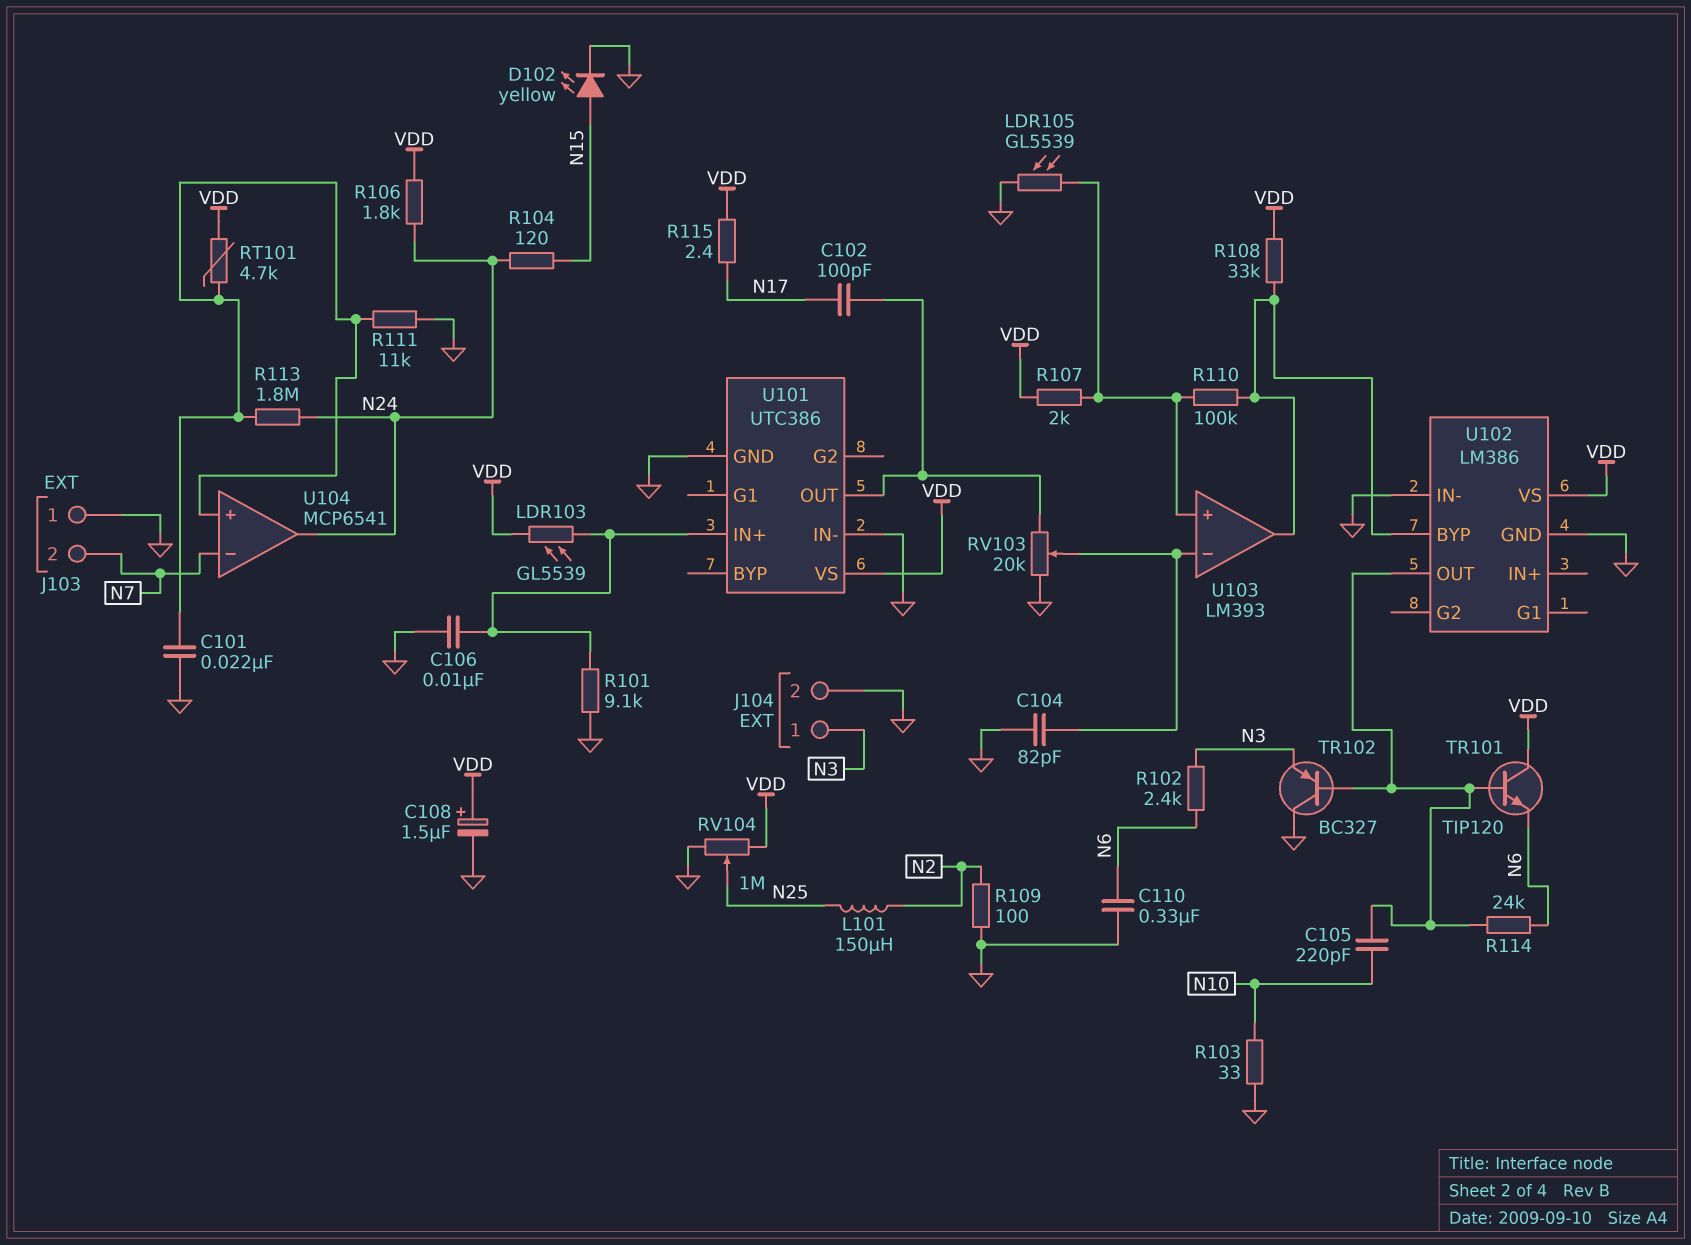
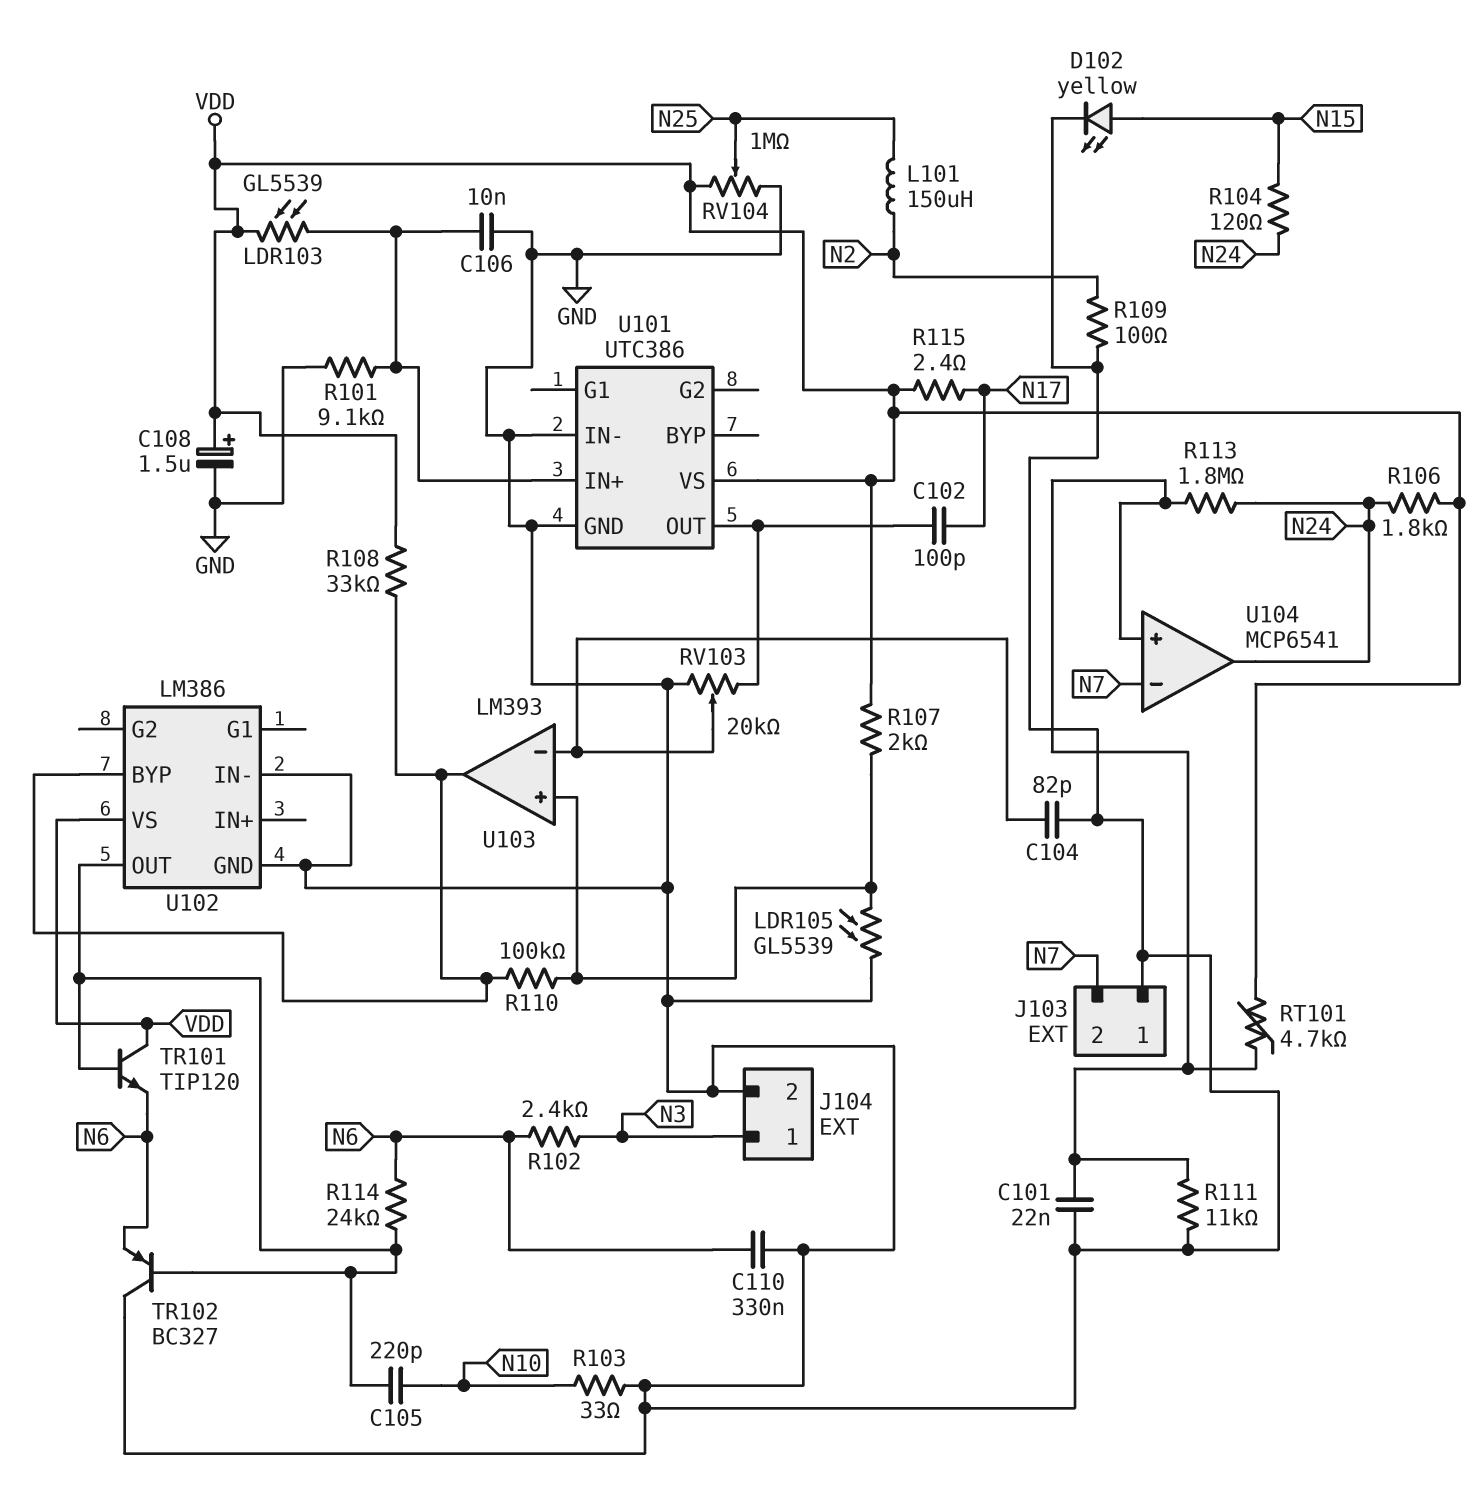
TR102: PNP BC327 (B U102/OUT, C GND, E N3) -> PNP BC327 (B U102/OUT, C GND, E N6)

